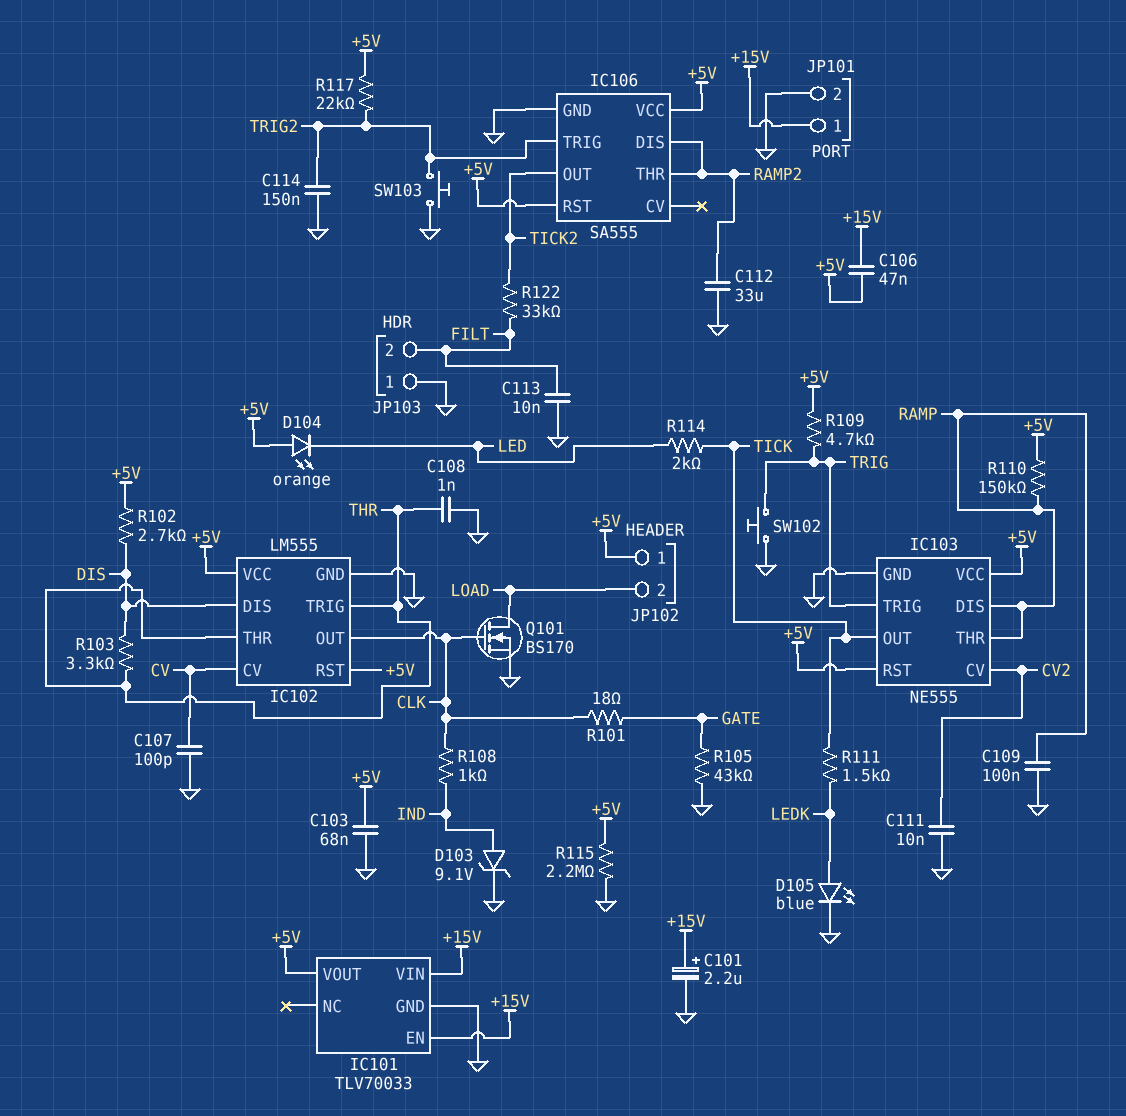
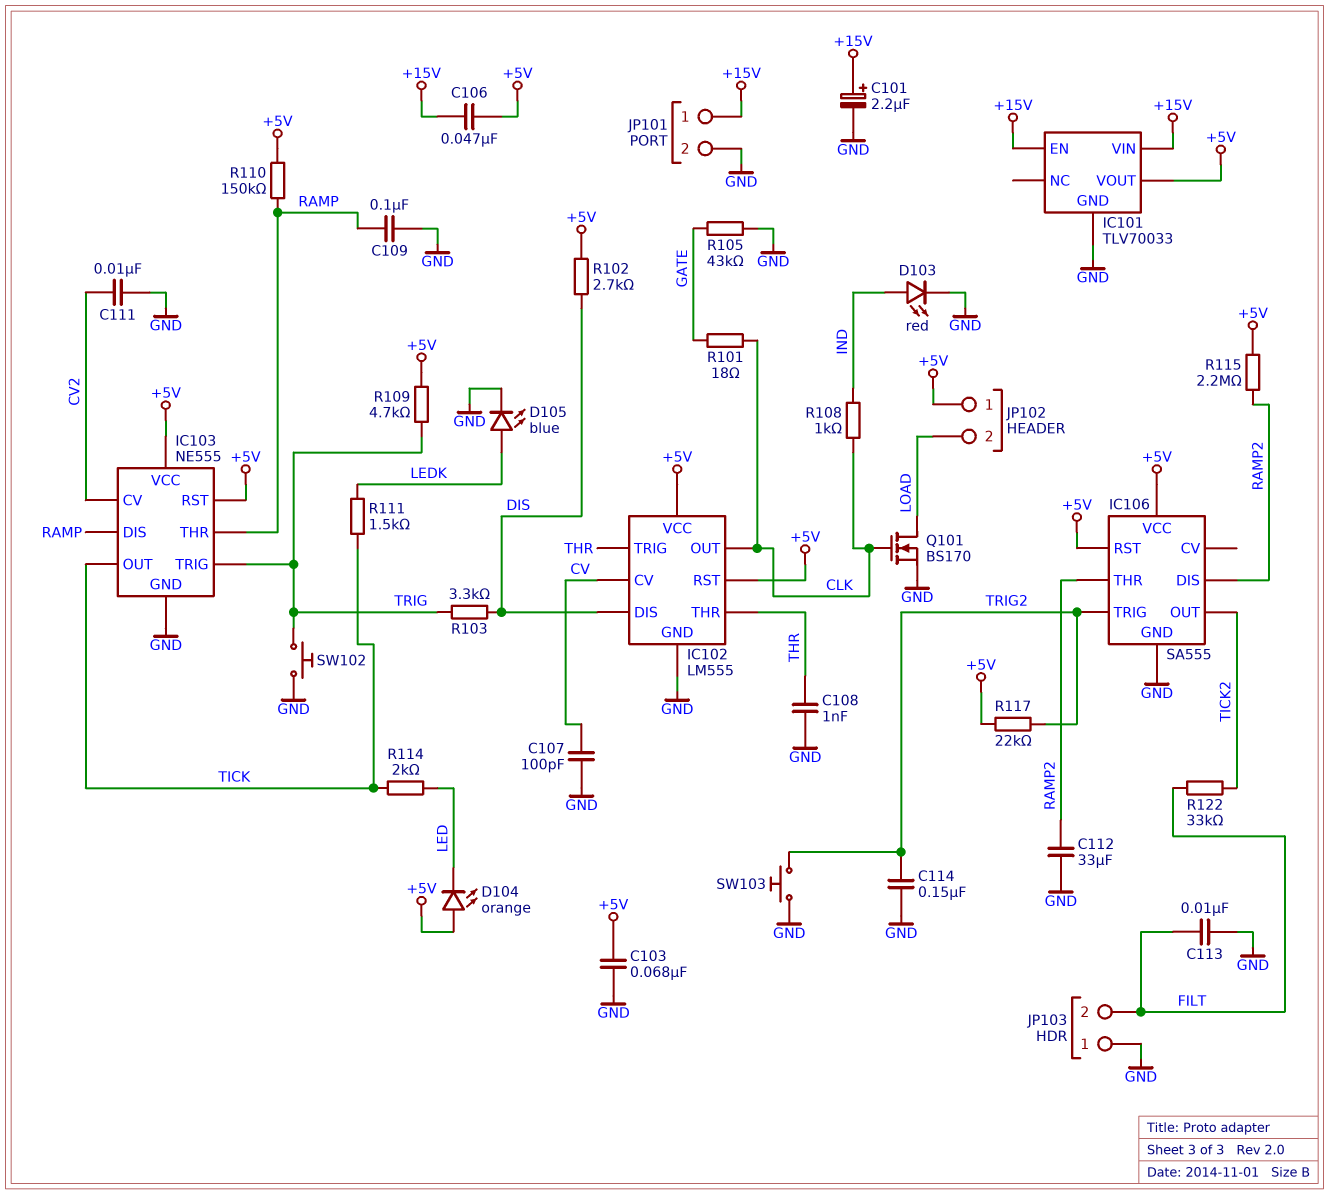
D103: zener 9.1V (A IND, K GND) -> LED red (A IND, K GND)
R103: 3.3k (DIS, THR) -> 3.3k (DIS, TRIG)
R115: 2.2M (+5V, GND) -> 2.2M (+5V, RAMP2)

